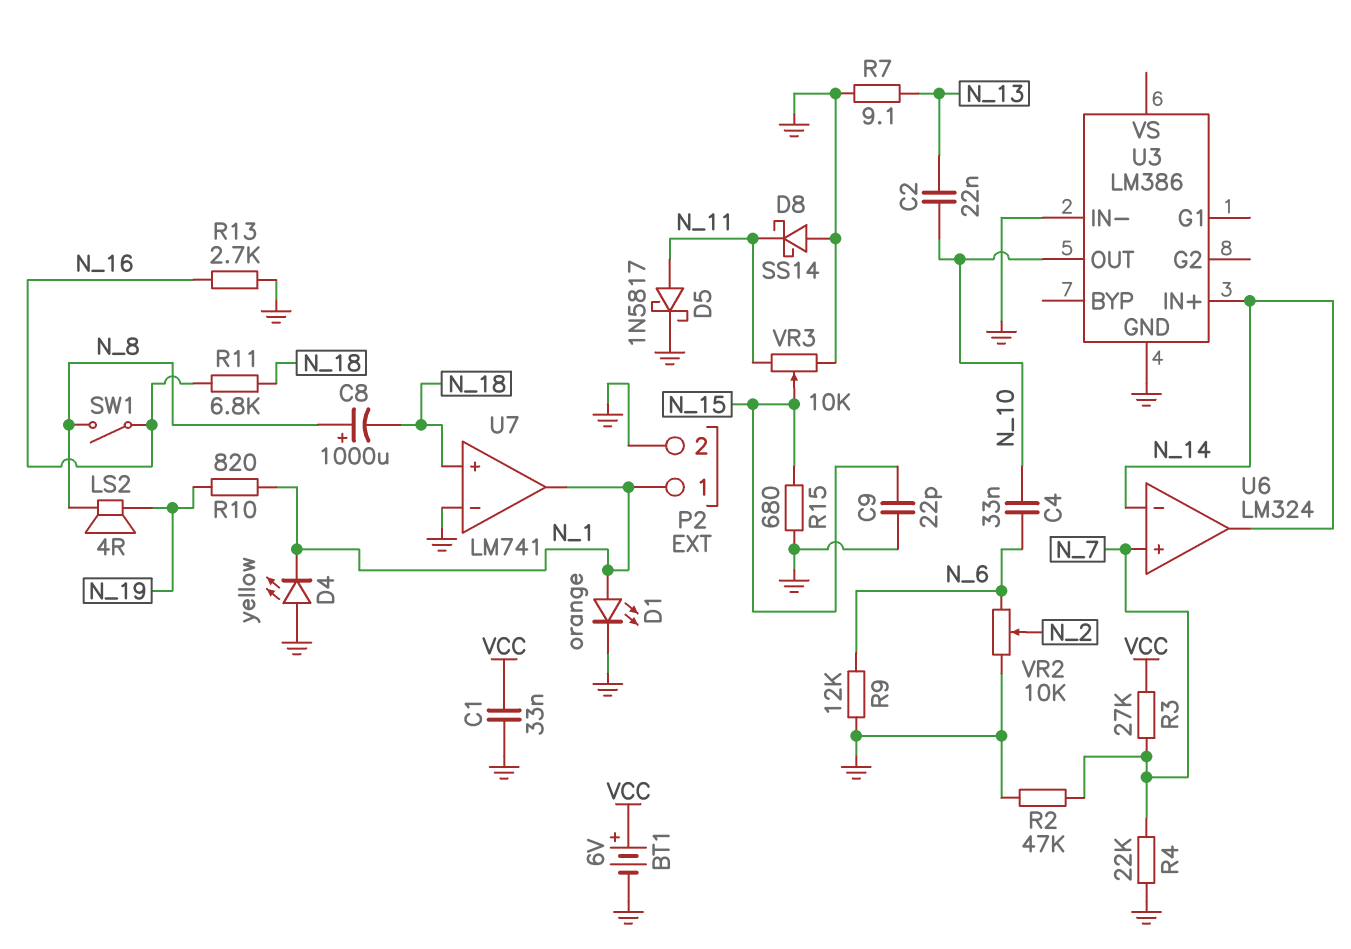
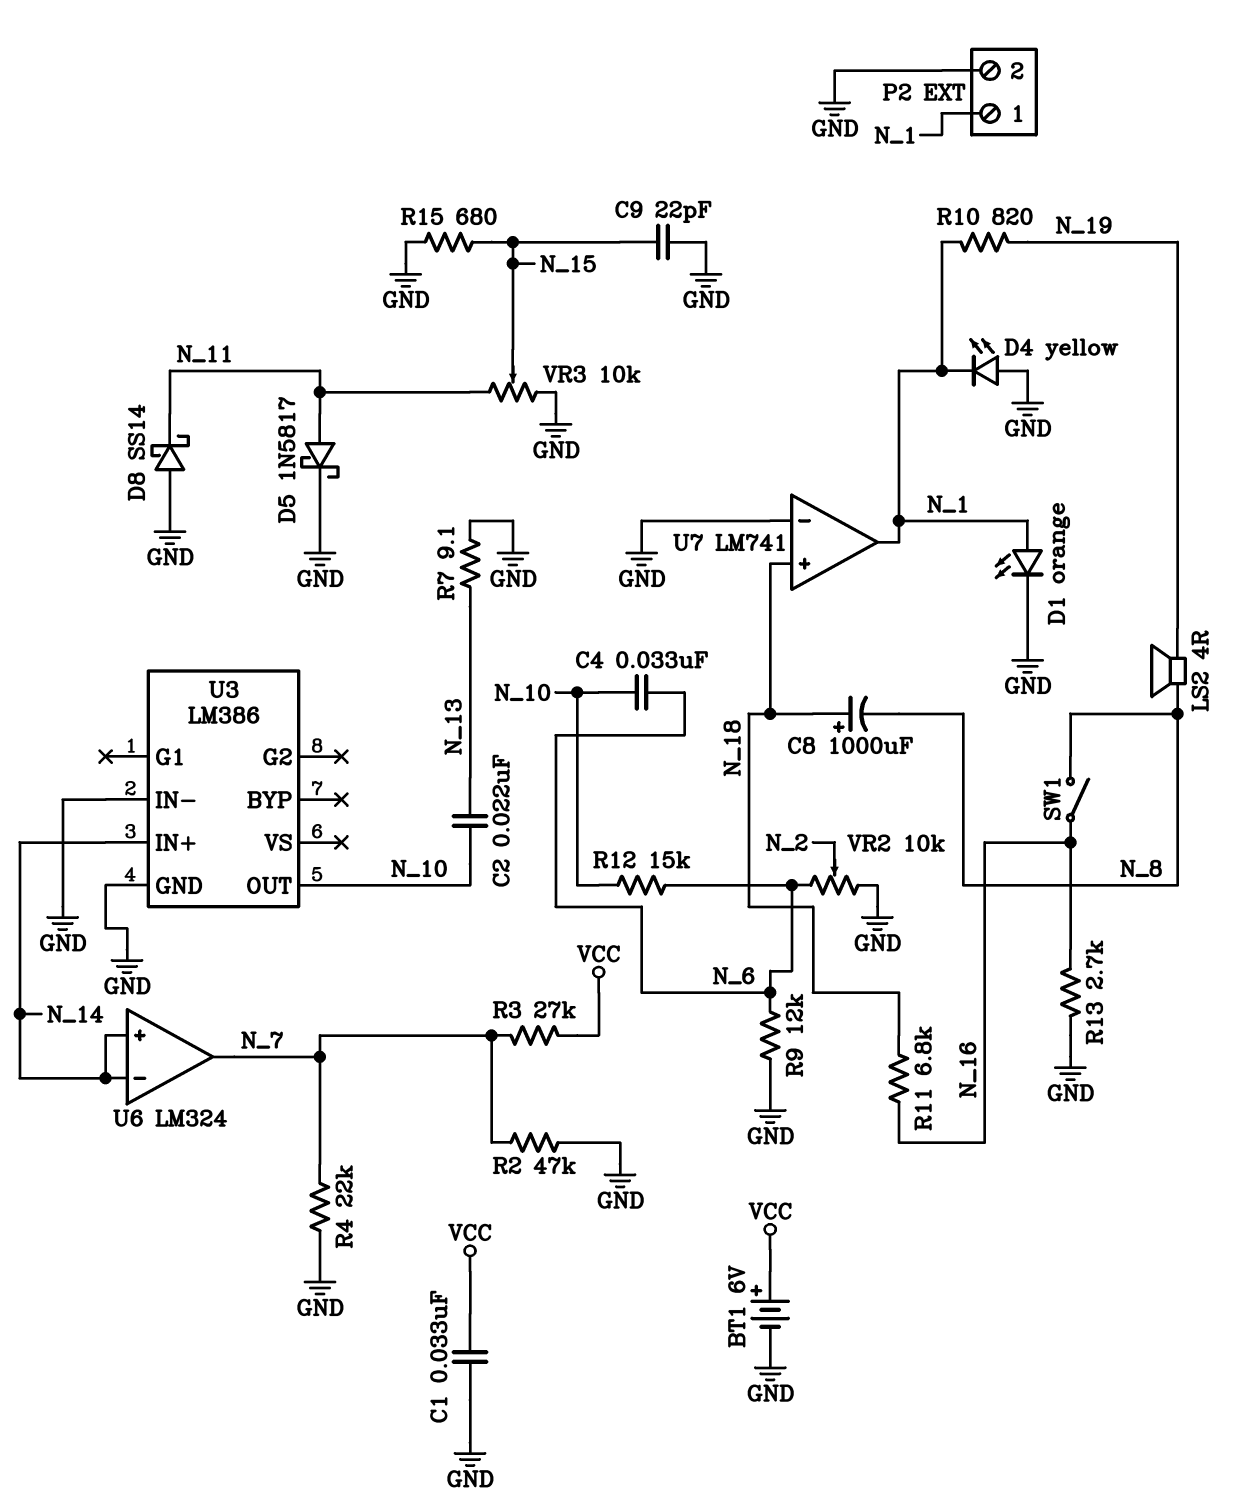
C8: 1000uF (plus N_8, minus N_18) -> 1000uF (plus N_18, minus N_8)
R12: none -> 15k (N_6, N_10)
U6 pin in+: N_7 -> N_14
U6 pin out: N_14 -> N_7

